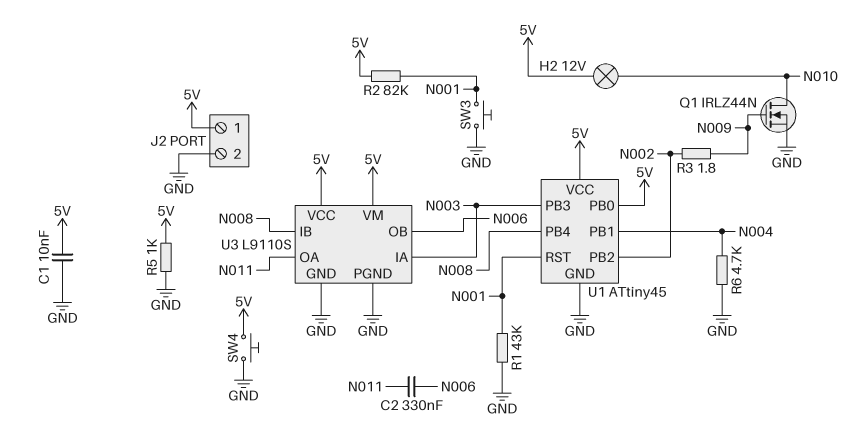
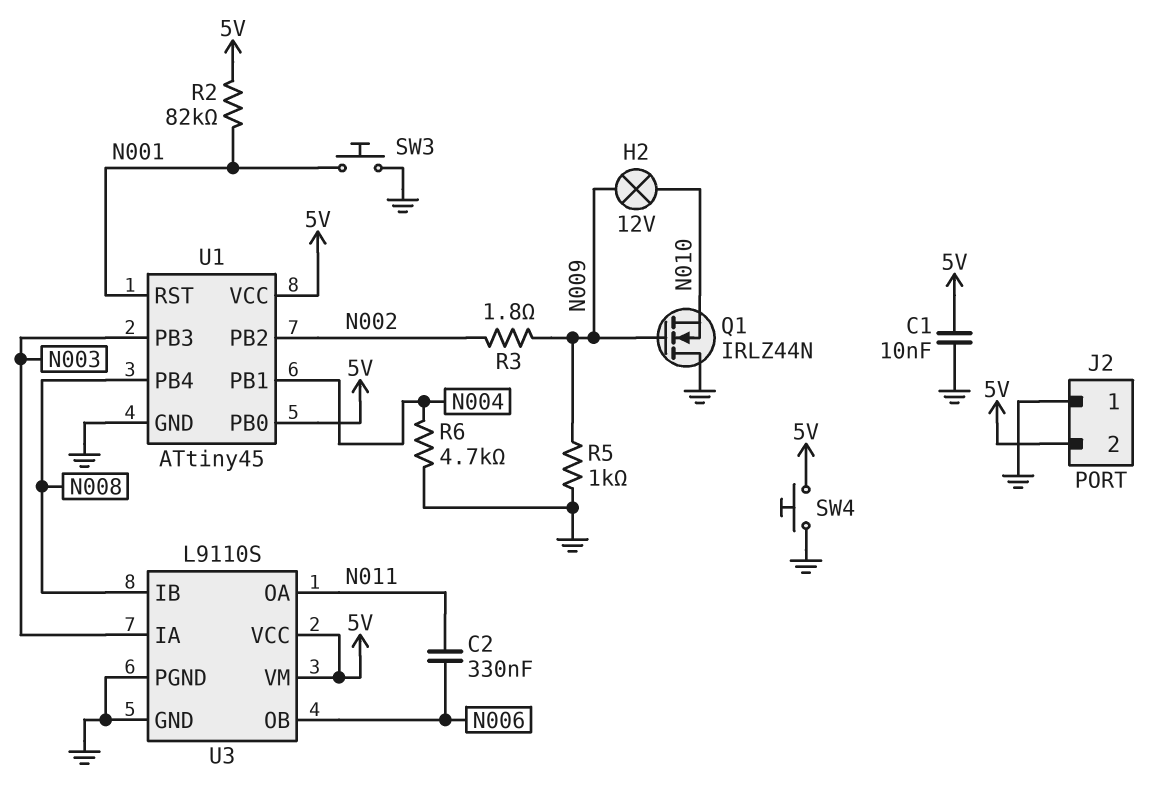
H2: lamp 12V (5V, N010) -> lamp 12V (N009, N010)
J2 pin 1: 5V -> GND
J2 pin 2: GND -> 5V
Q1: NMOS IRLZ44N (G N009, D N010, S GND) -> NMOS IRLZ44N (G N009, D GND, S N010)
R1: 43k (GND, N001) -> none
R5: 1k (5V, GND) -> 1k (GND, N009)

